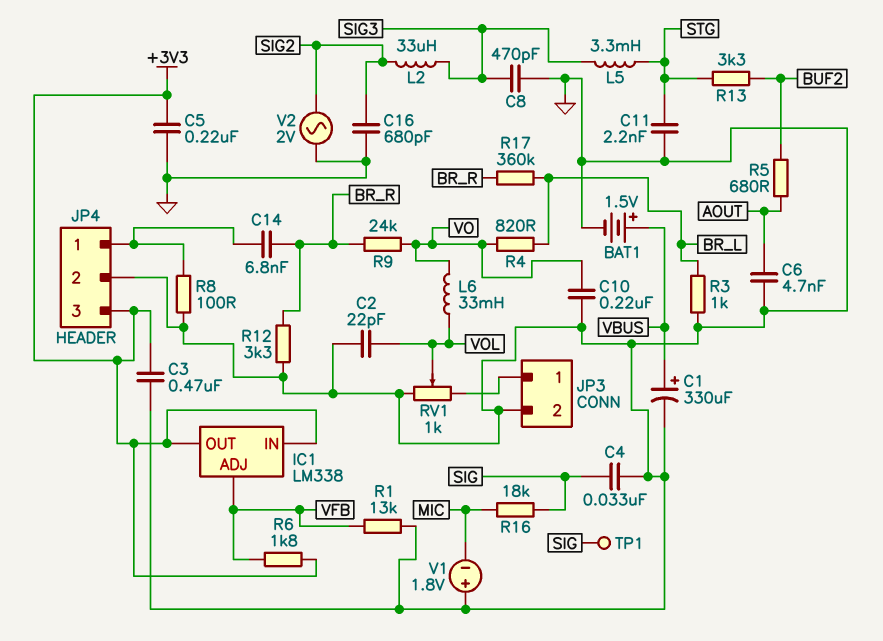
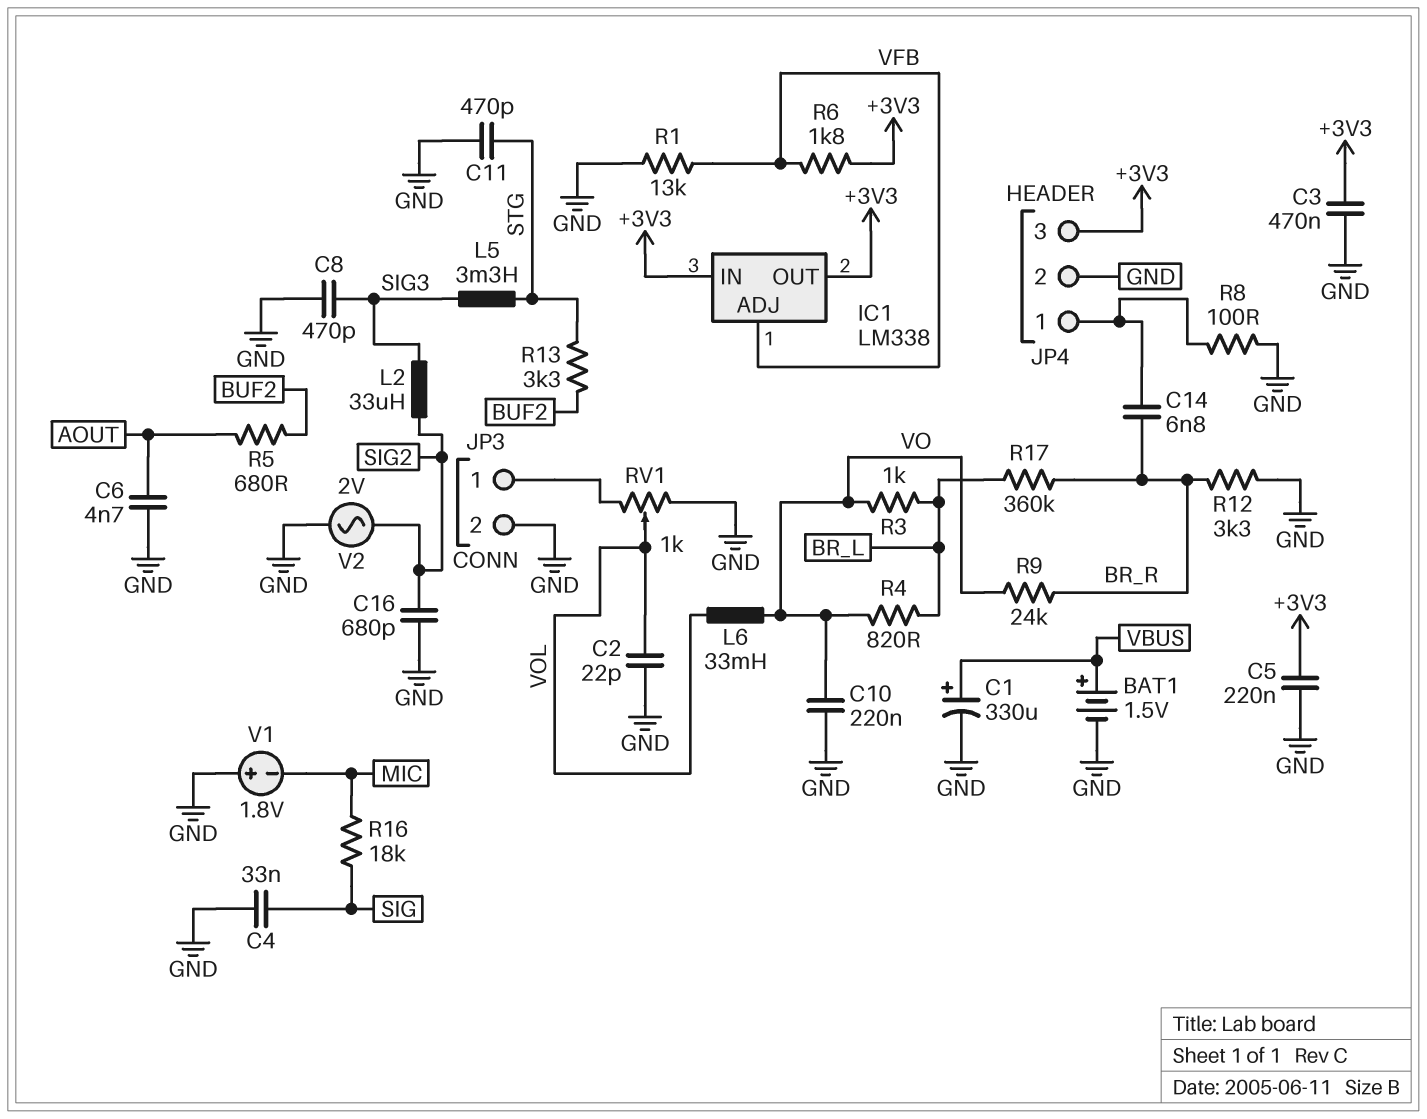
C11: 2.2nF (GND, STG) -> 470pF (GND, STG)
R3: 1k (BR_L, GND) -> 1k (BR_L, VO)
TP1: test point (SIG) -> none

